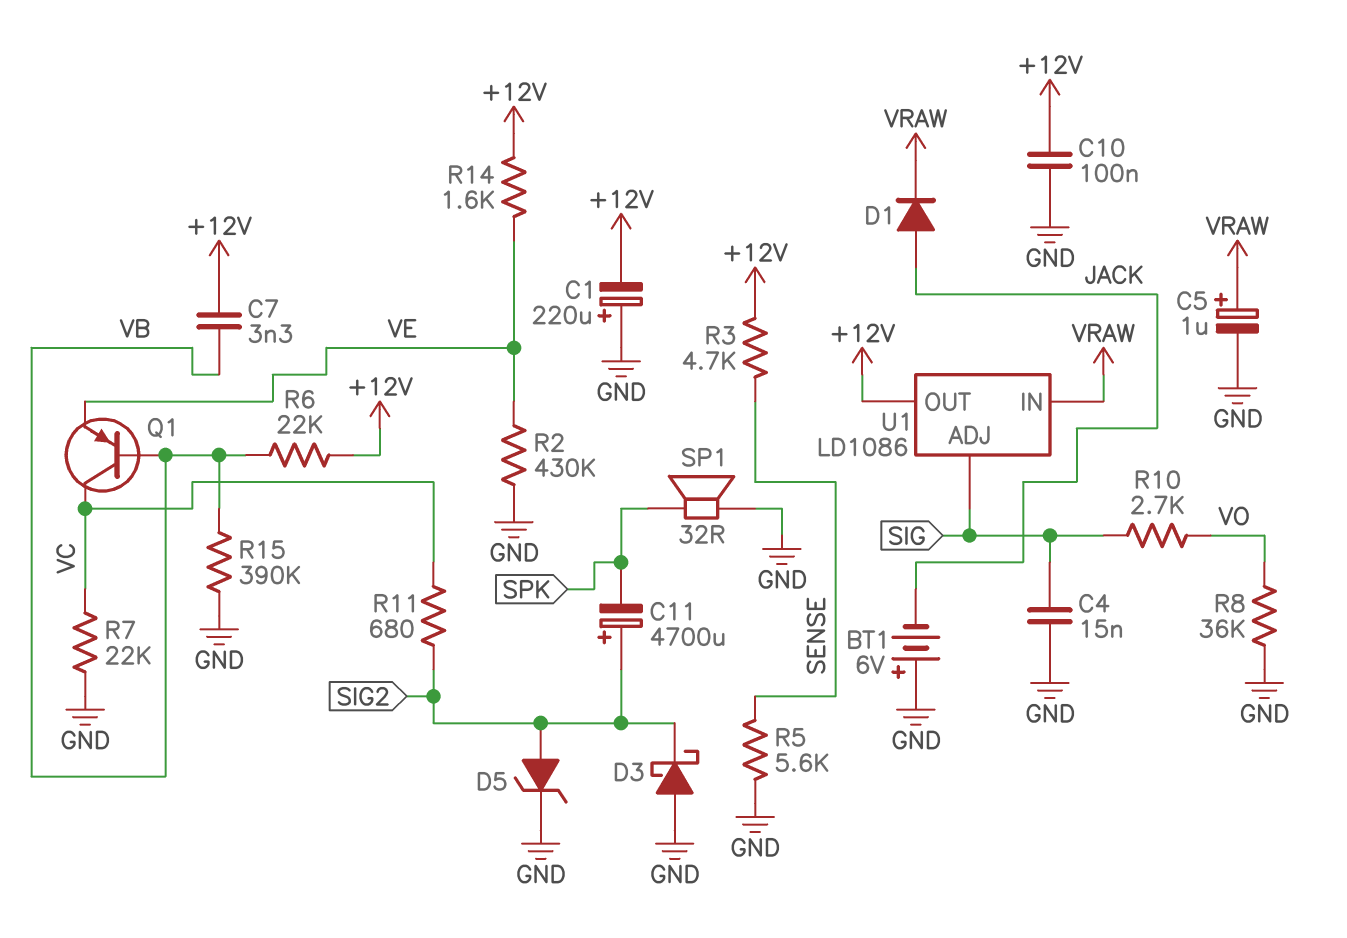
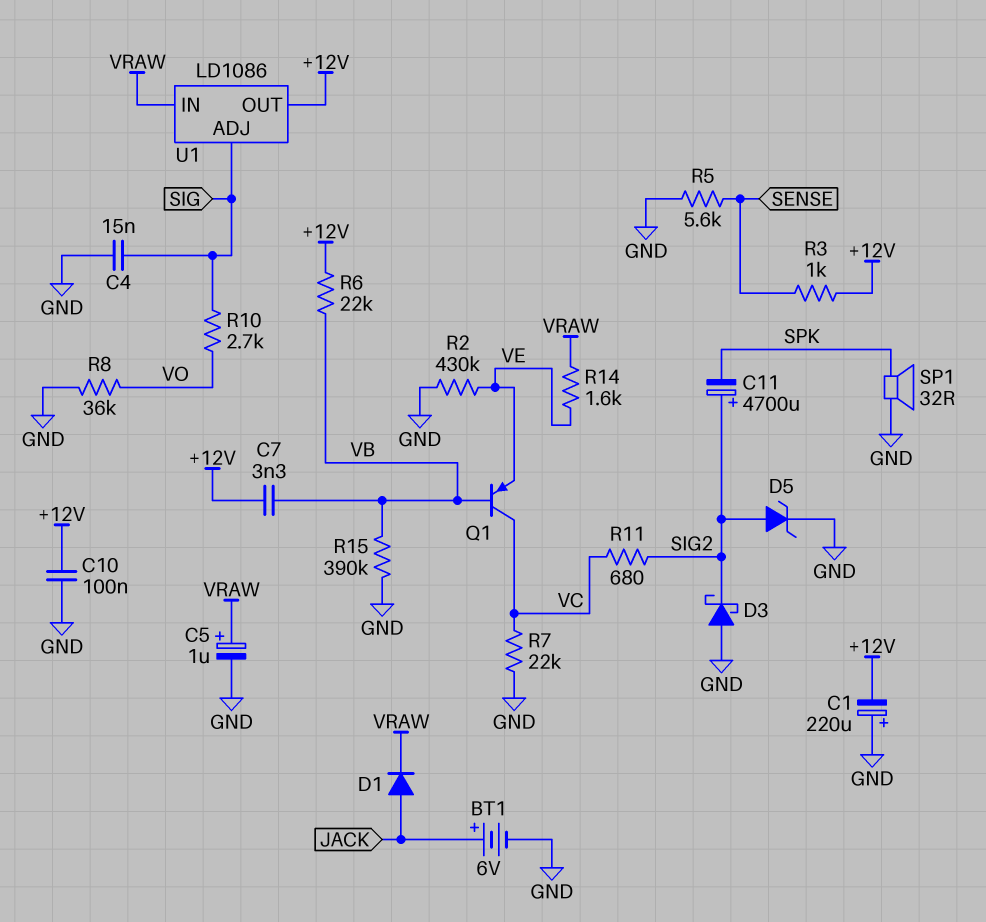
BT1: 6V (plus GND, minus JACK) -> 6V (plus JACK, minus GND)
R3: 4.7k (+12V, SENSE) -> 1k (+12V, SENSE)
R14: 1.6k (+12V, VE) -> 1.6k (VE, VRAW)

